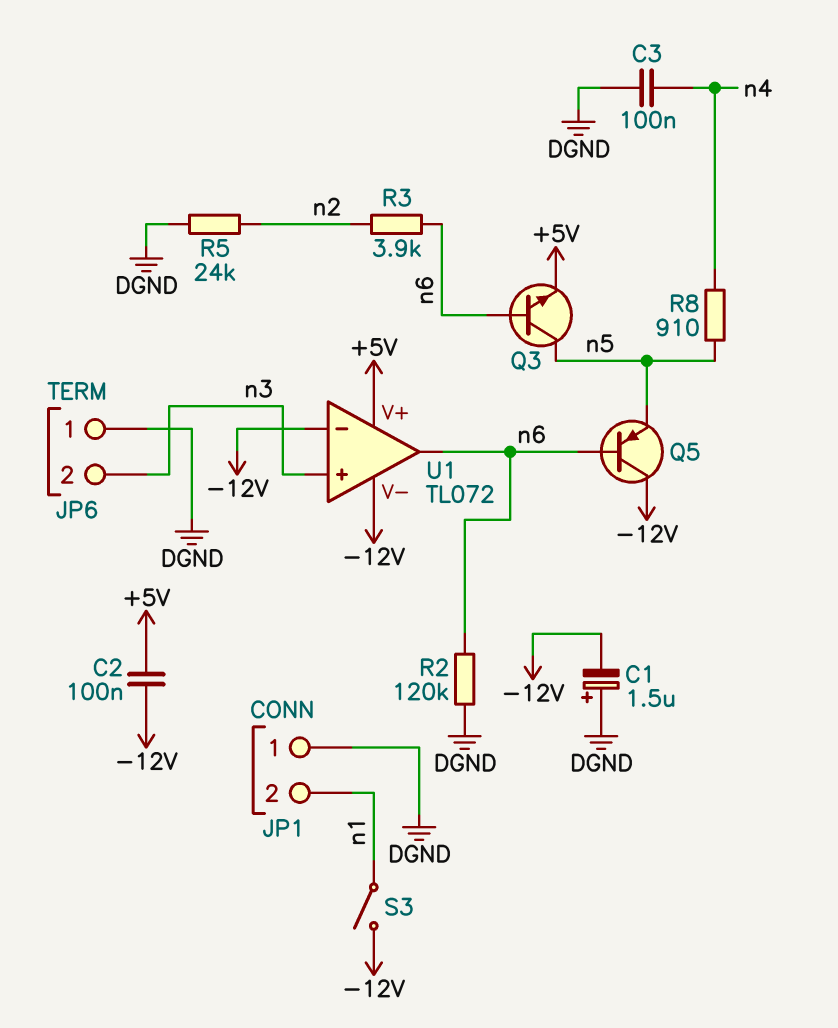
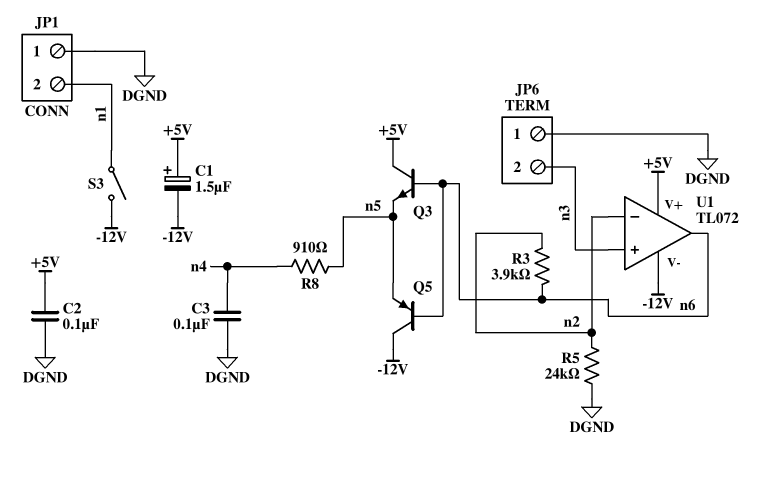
C1: 1.5uF (plus DGND, minus -12V) -> 1.5uF (plus +5V, minus -12V)
C2: 100nF (+5V, -12V) -> 100nF (+5V, DGND)
Q3: NPN (B n6, C n5, E +5V) -> NPN (B n6, C +5V, E n5)
R2: 120k (DGND, n6) -> none
U1 pin in-: -12V -> n2

